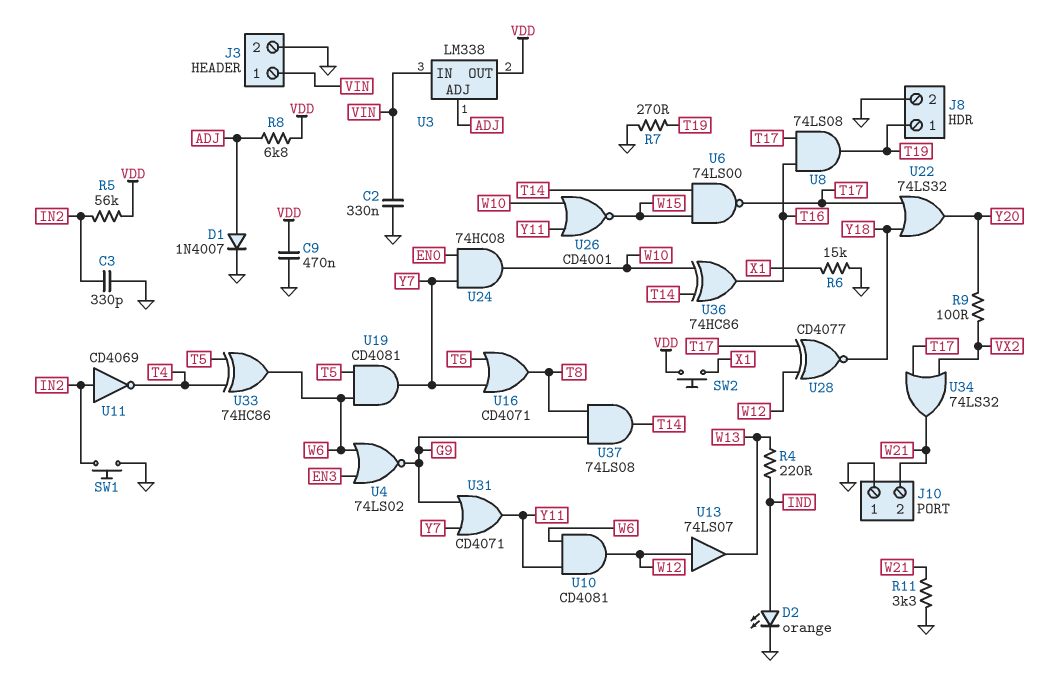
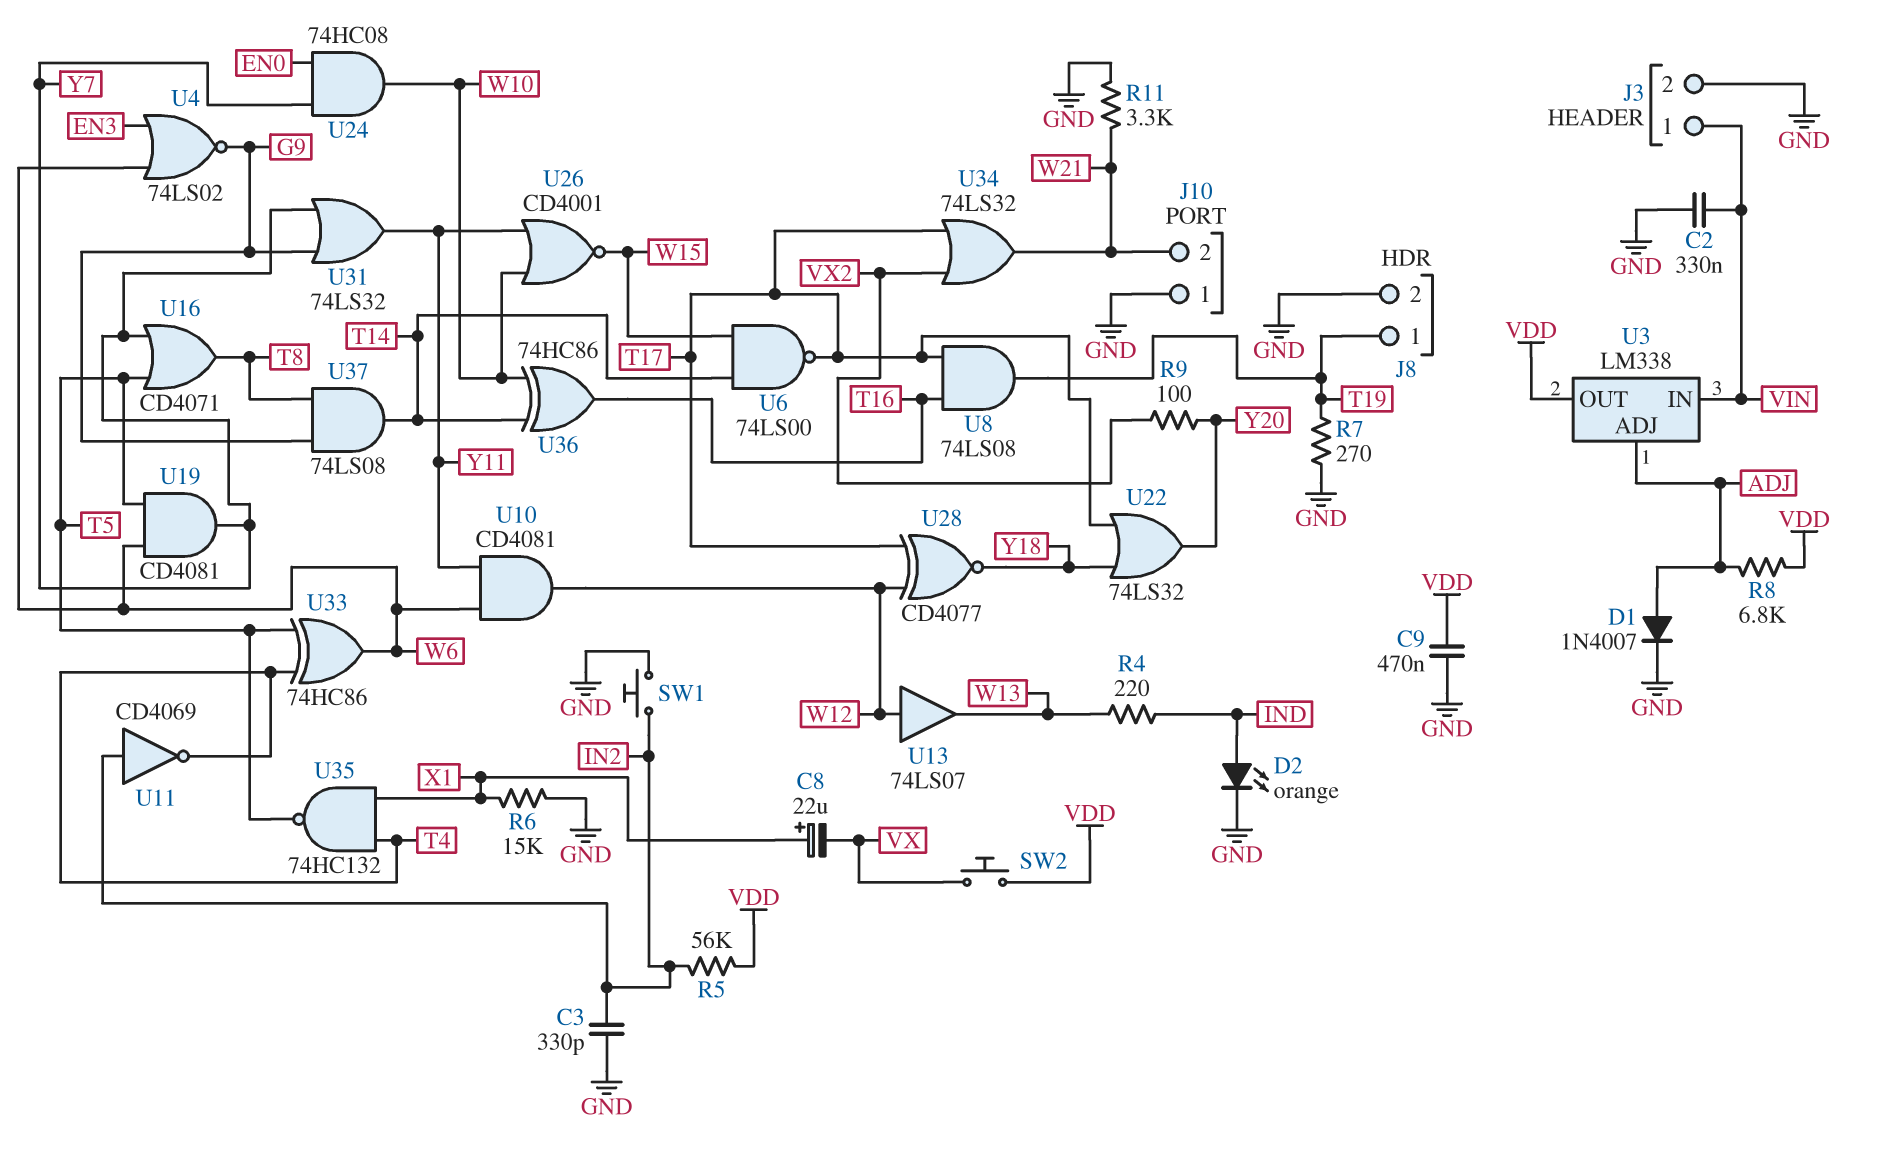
C8: none -> 22uF (plus X1, minus VX)
SW2: button (VDD, X1) -> button (VDD, VX)
U31: OR CD4071 (in G9, in Y7, out Y11) -> OR 74LS32 (in G9, in Y7, out Y11)
U35: none -> NAND 74HC132 (in T4, in X1, out T5)

